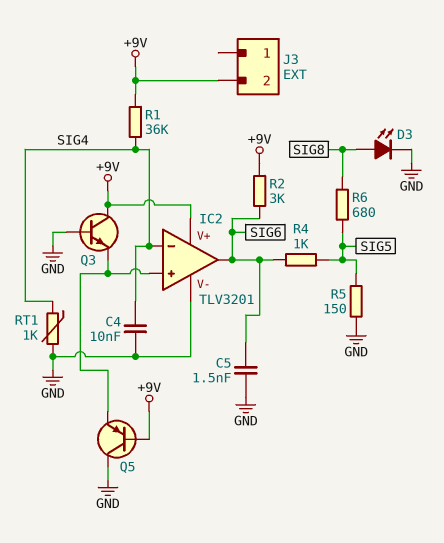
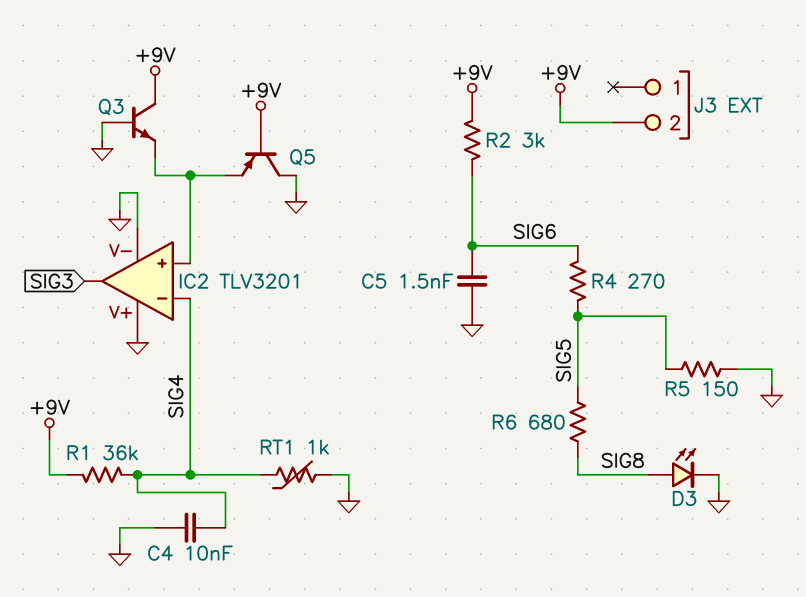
IC2 pin V+: +9V -> GND
IC2 pin out: SIG6 -> SIG3
R4: 1k (SIG5, SIG6) -> 270 (SIG5, SIG6)

